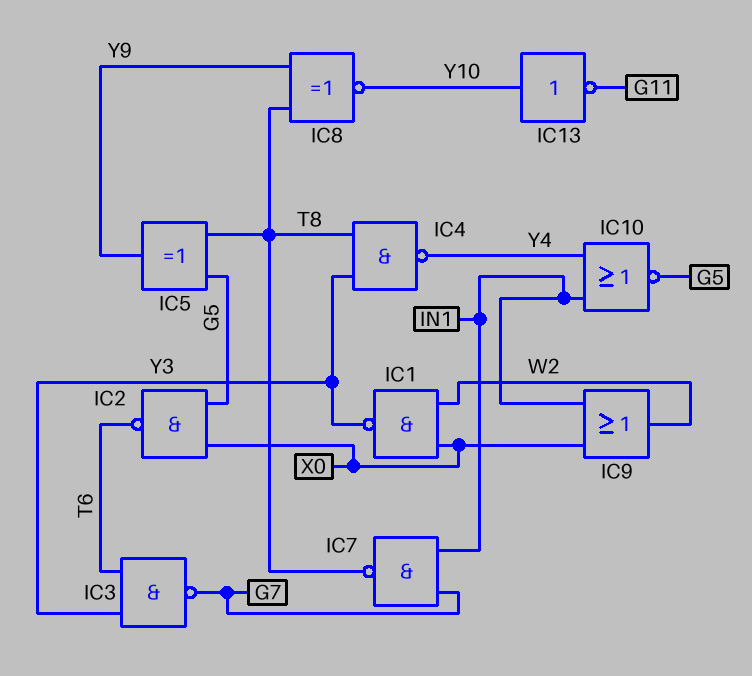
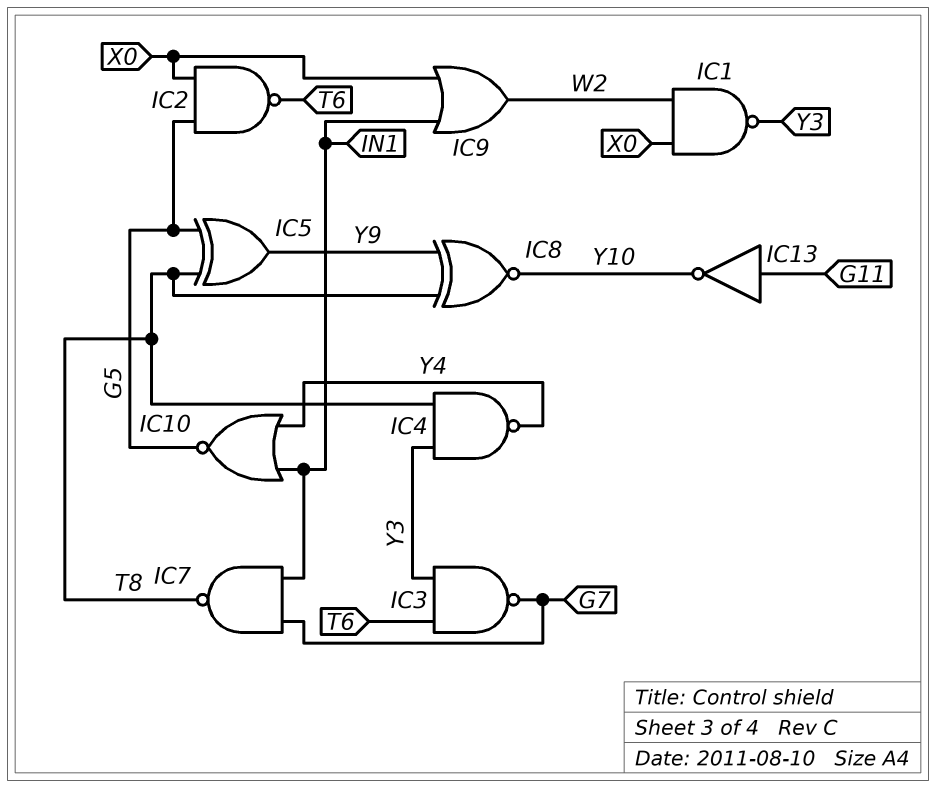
IC13: NOT (in Y10, out G11) -> NOT (in G11, out Y10)

